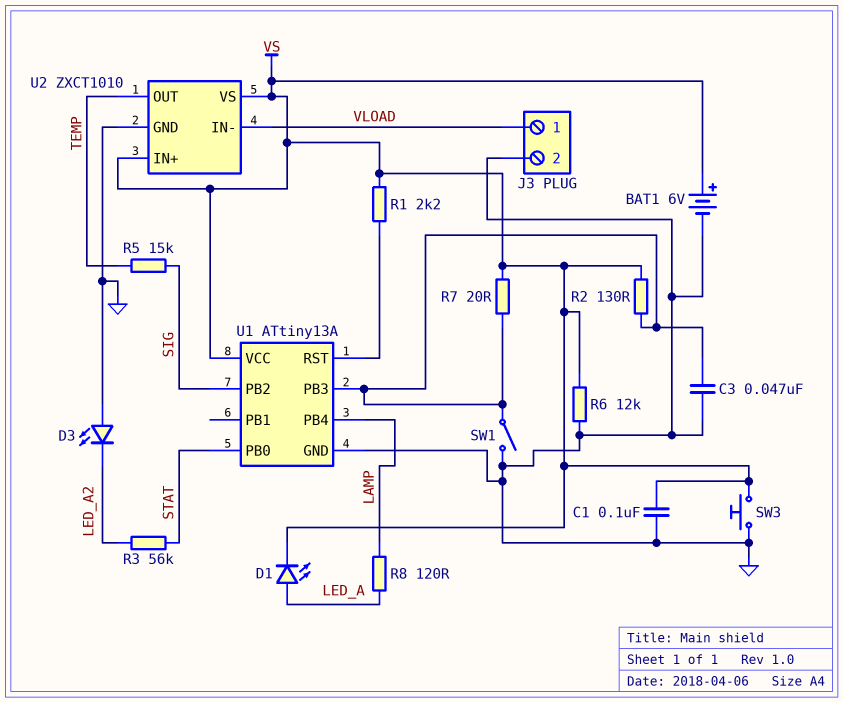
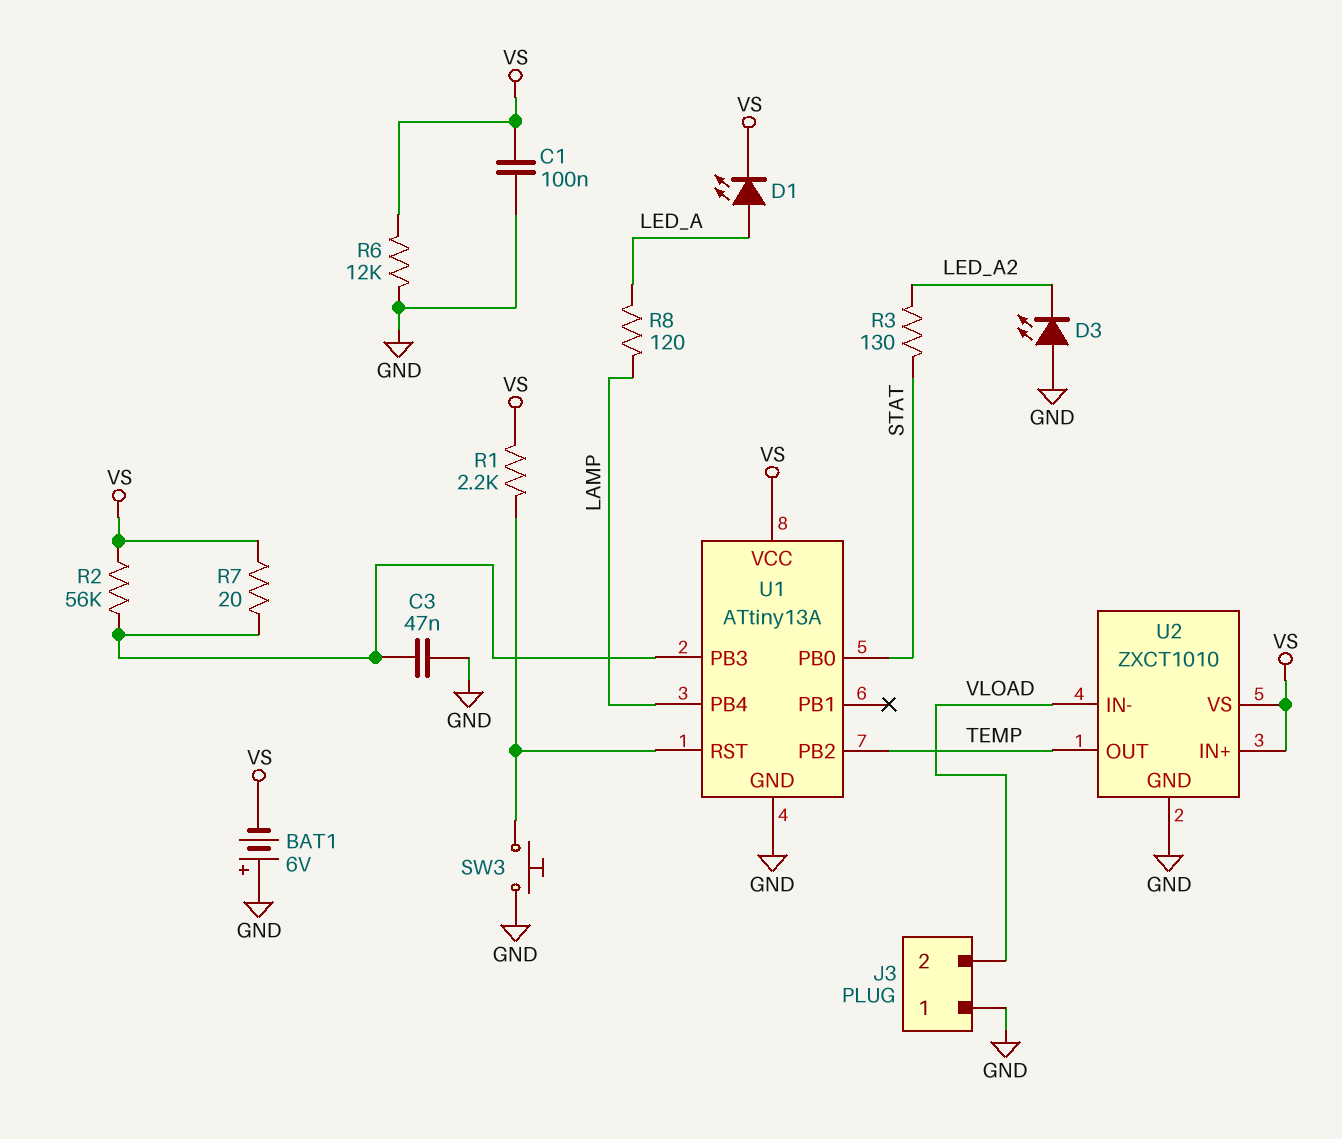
BAT1: 6V (plus VS, minus GND) -> 6V (plus GND, minus VS)
J3 pin 1: VLOAD -> GND
J3 pin 2: GND -> VLOAD
R2: 130 (U1/PB3, VS) -> 56k (U1/PB3, VS)
R3: 56k (LED_A2, STAT) -> 130 (LED_A2, STAT)
R5: 15k (SIG, TEMP) -> none
SW1: switch (GND, U1/PB3) -> none
SW3: button (GND, VS) -> button (GND, U1/RST)
U1 pin PB2: SIG -> TEMP

